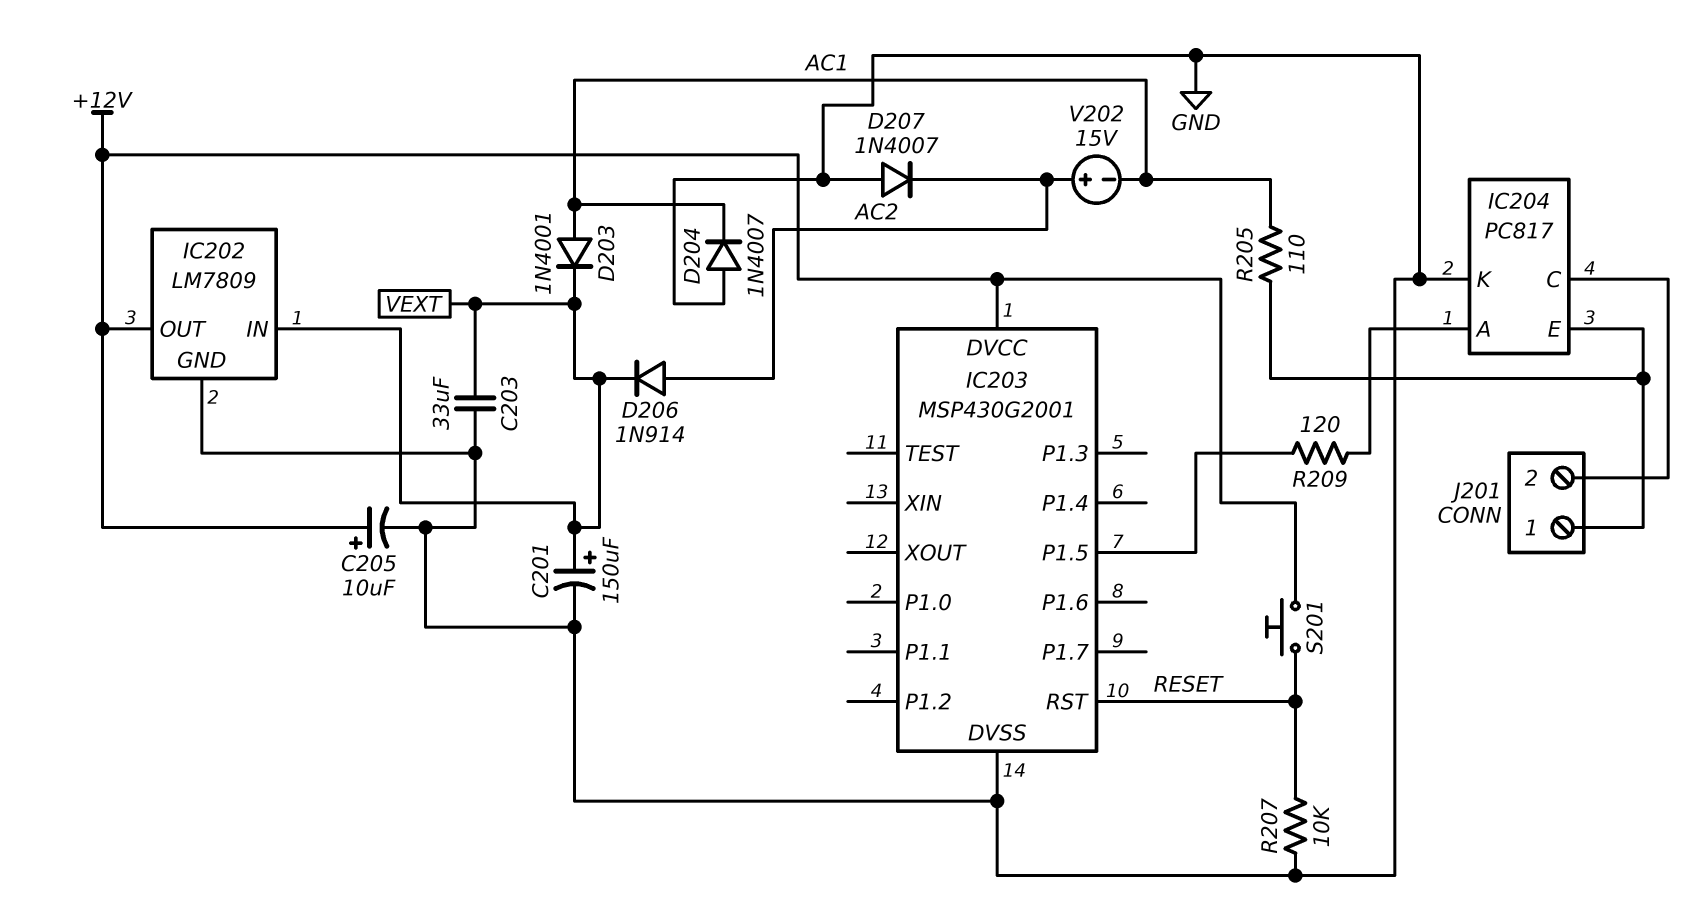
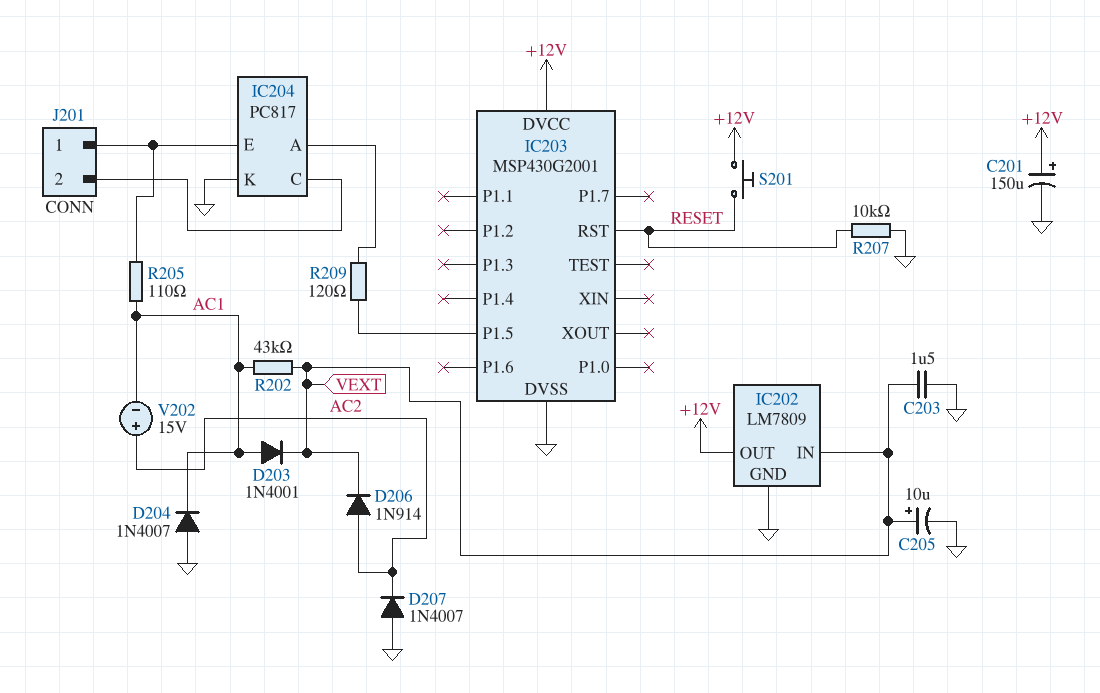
C201: 150uF (plus VEXT, minus GND) -> 150uF (plus +12V, minus GND)
C203: 33uF (GND, VEXT) -> 1.5uF (GND, VEXT)
C205: 10uF (plus +12V, minus GND) -> 10uF (plus VEXT, minus GND)
R202: none -> 43k (AC1, VEXT)

